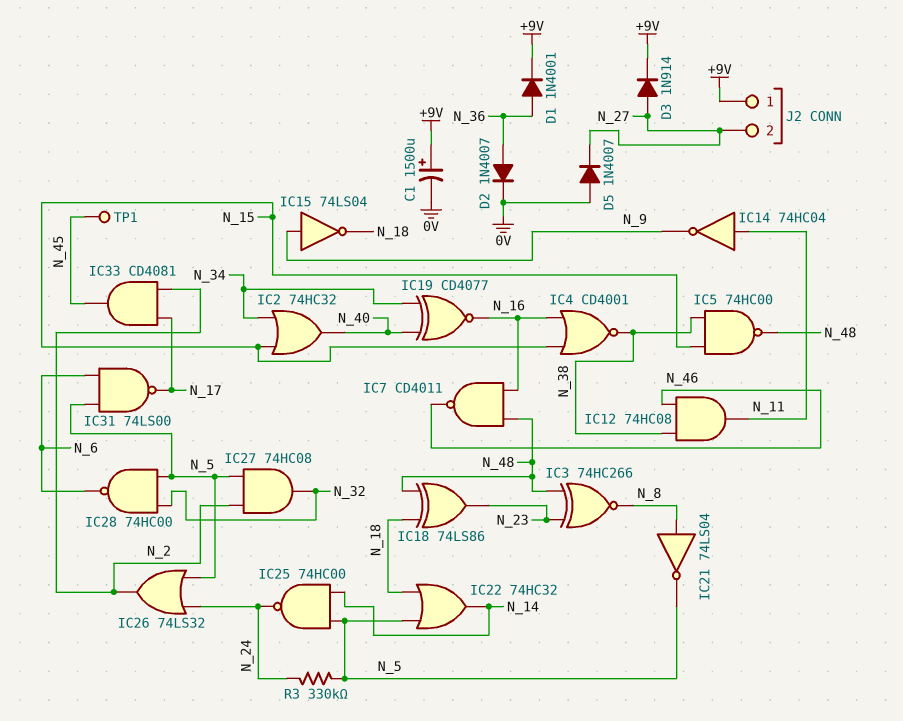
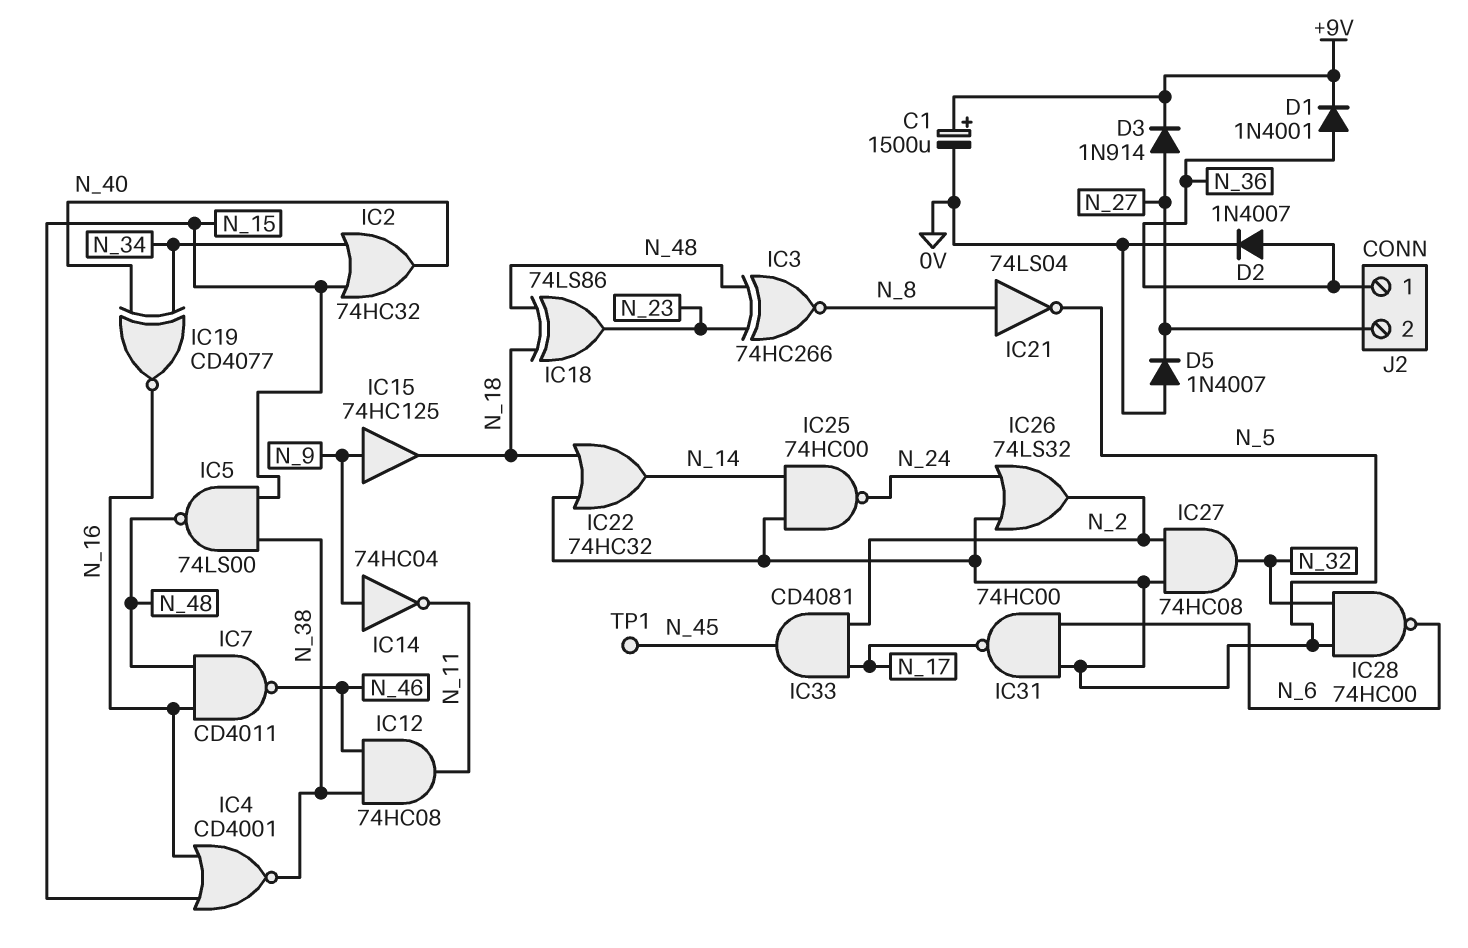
IC5: NAND 74HC00 (in N_15, in N_38, out N_48) -> NAND 74LS00 (in N_15, in N_38, out N_48)
IC14: NOT 74HC04 (in N_11, out N_9) -> NOT 74HC04 (in N_9, out N_11)
IC15: NOT 74LS04 (in N_9, out N_18) -> buffer 74HC125 (in N_9, out N_18)
IC31: NAND 74LS00 (in N_5, in N_6, out N_17) -> NAND 74HC00 (in N_5, in N_6, out N_17)
J2 pin 1: +9V -> N_36
R3: 330k (N_5, N_24) -> none

